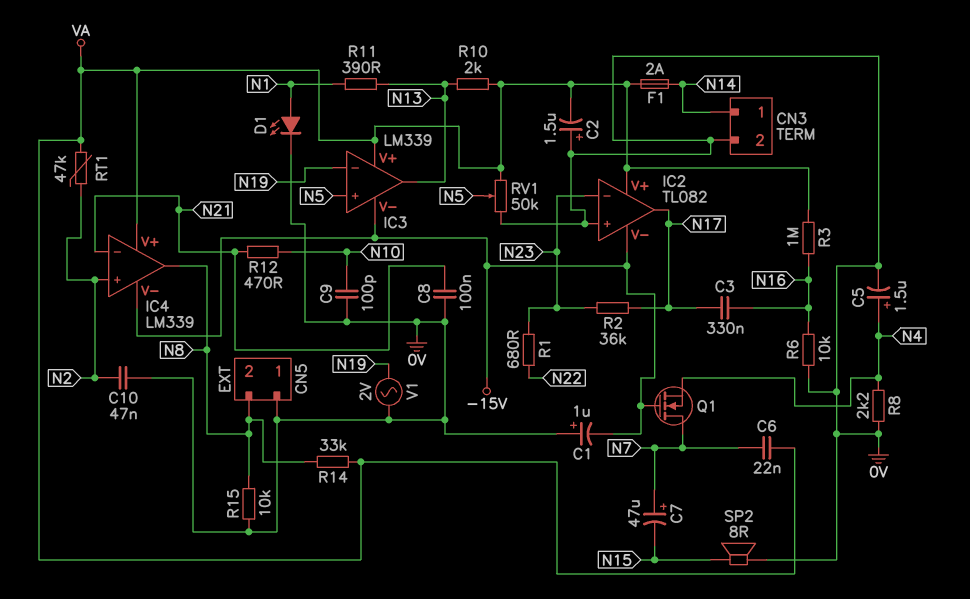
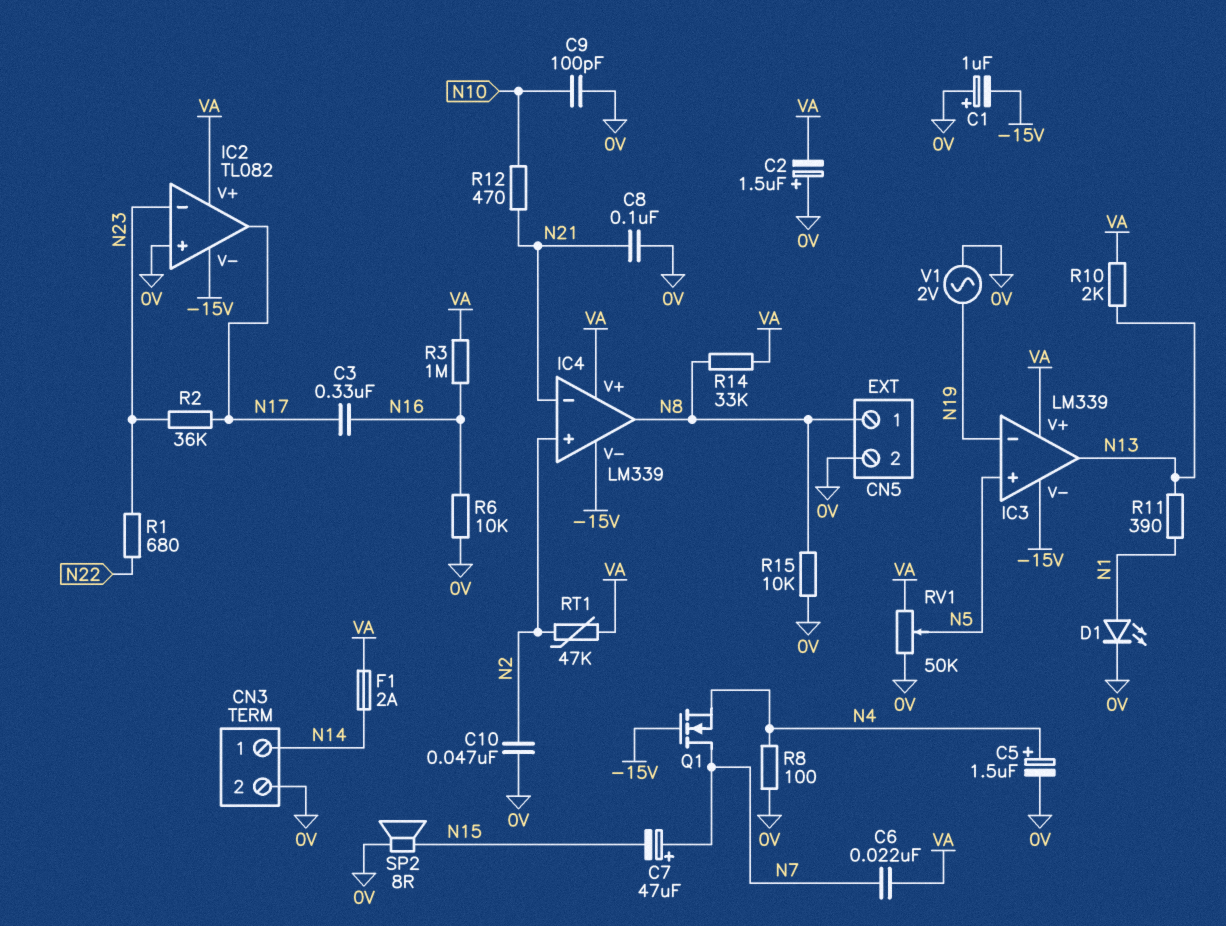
CN5 pin 1: 0V -> N8
CN5 pin 2: N8 -> 0V
R8: 2.2k (0V, N4) -> 100 (0V, N4)

